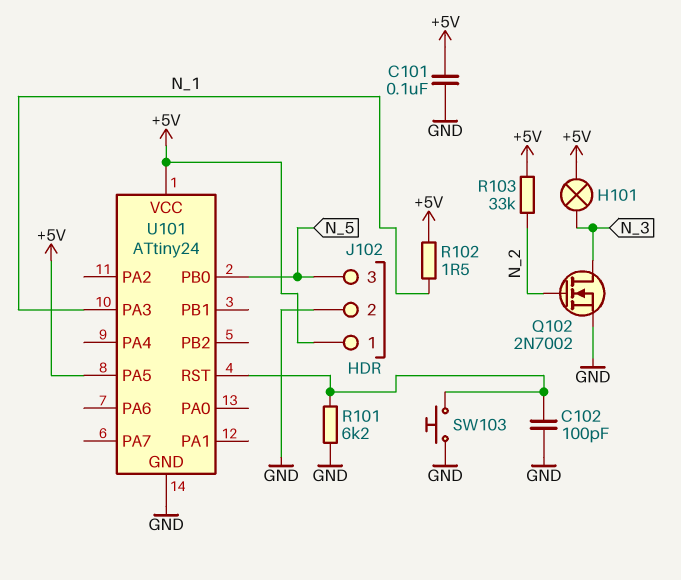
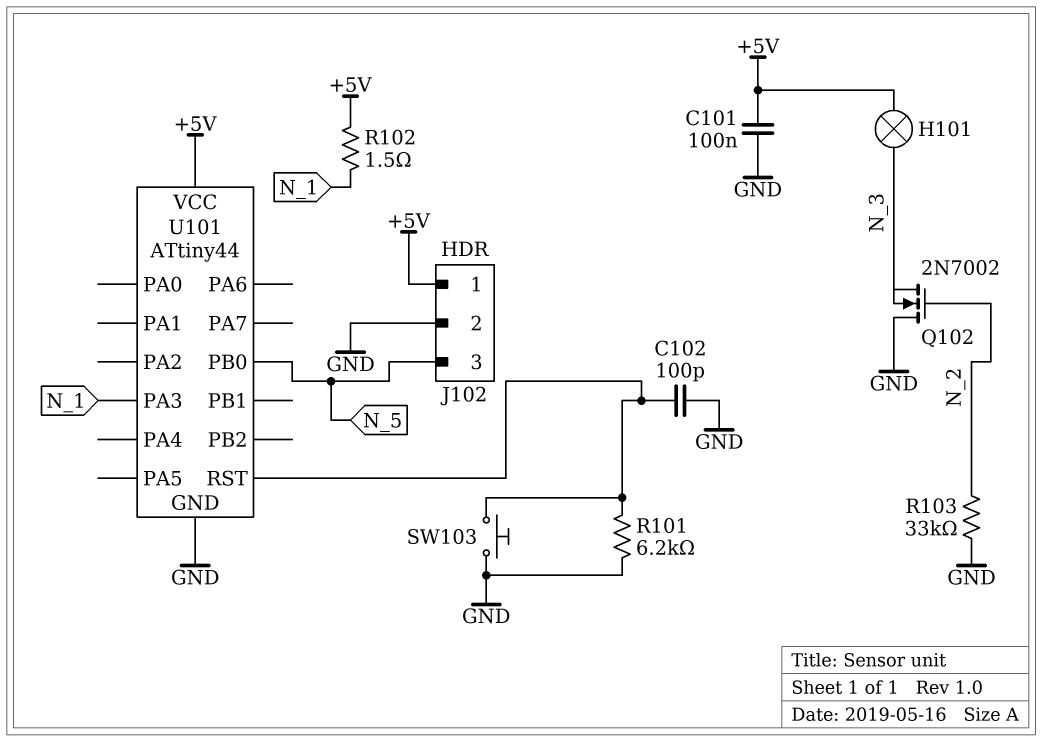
Q102: NMOS 2N7002 (G N_2, D N_3, S GND) -> NMOS 2N7002 (G N_2, D GND, S N_3)
R103: 33k (+5V, N_2) -> 33k (GND, N_2)
U101: ATtiny24 -> ATtiny44
U101 pin PA5: +5V -> none

